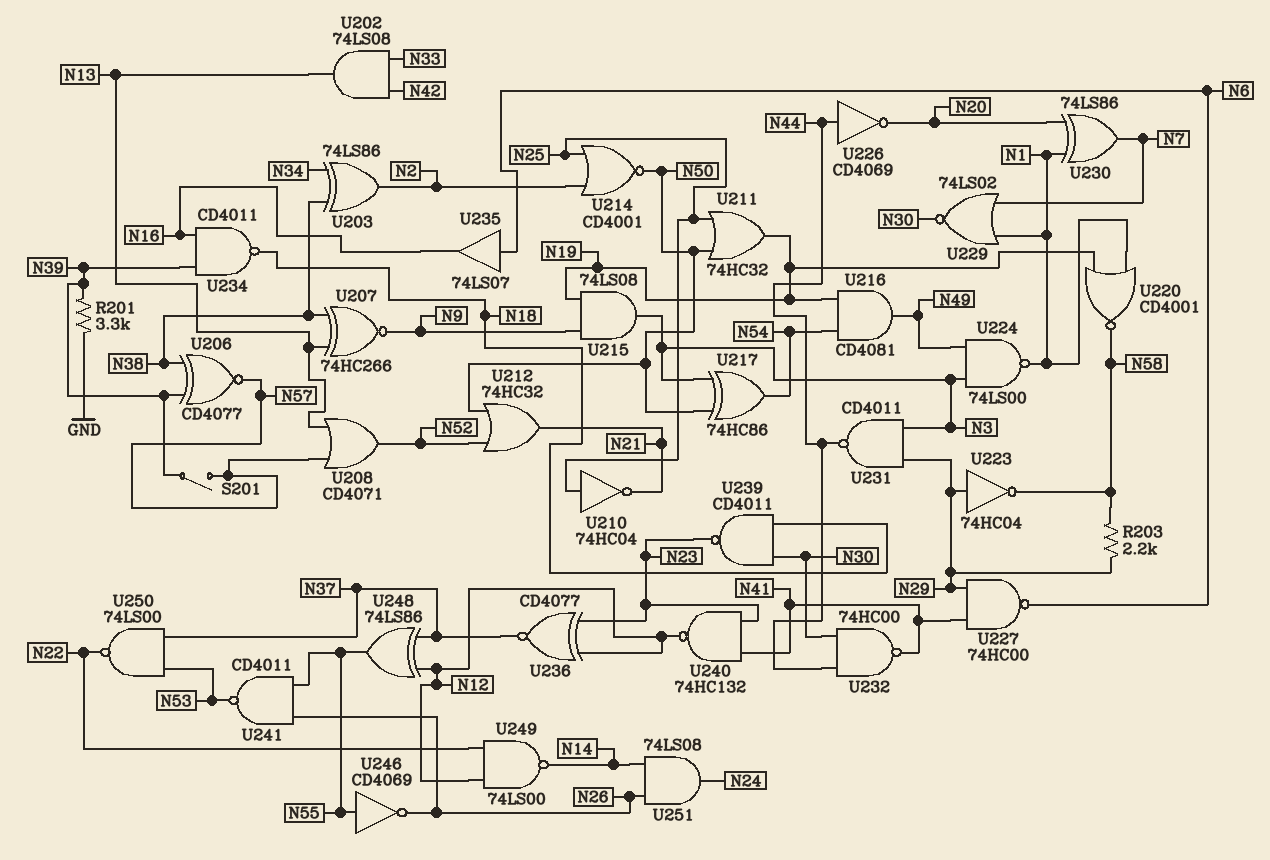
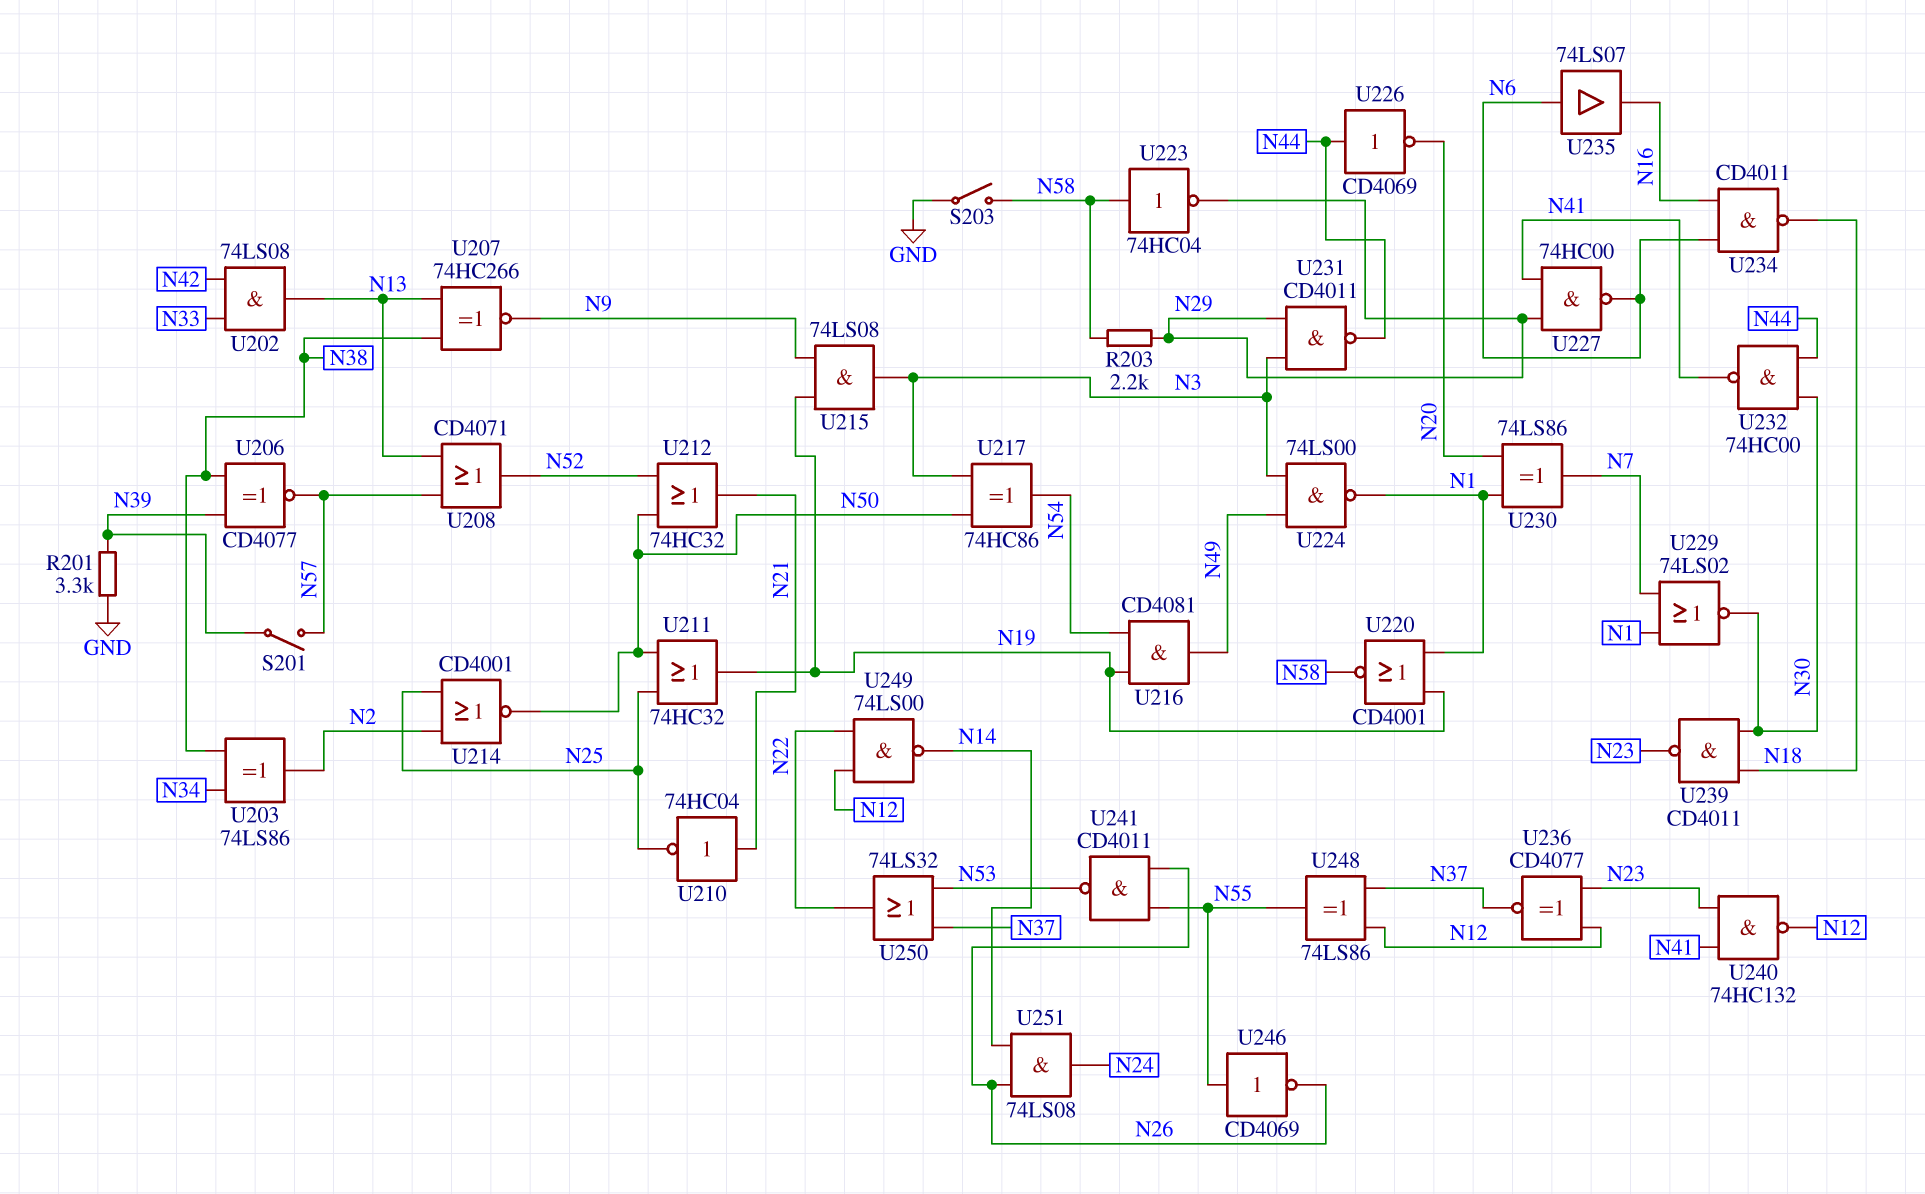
S203: none -> switch (GND, N58)
U210: NOT 74HC04 (in N25, out N21) -> NOT 74HC04 (in N21, out N25)
U223: NOT 74HC04 (in N29, out N58) -> NOT 74HC04 (in N58, out N29)
U234: NAND CD4011 (in N16, in N39, out N18) -> NAND CD4011 (in N6, in N16, out N18)
U250: NAND 74LS00 (in N37, in N53, out N22) -> OR 74LS32 (in N37, in N53, out N22)

